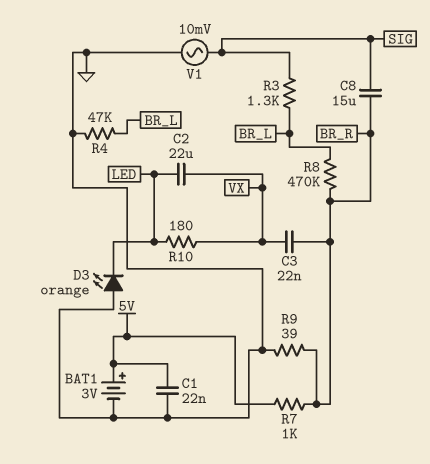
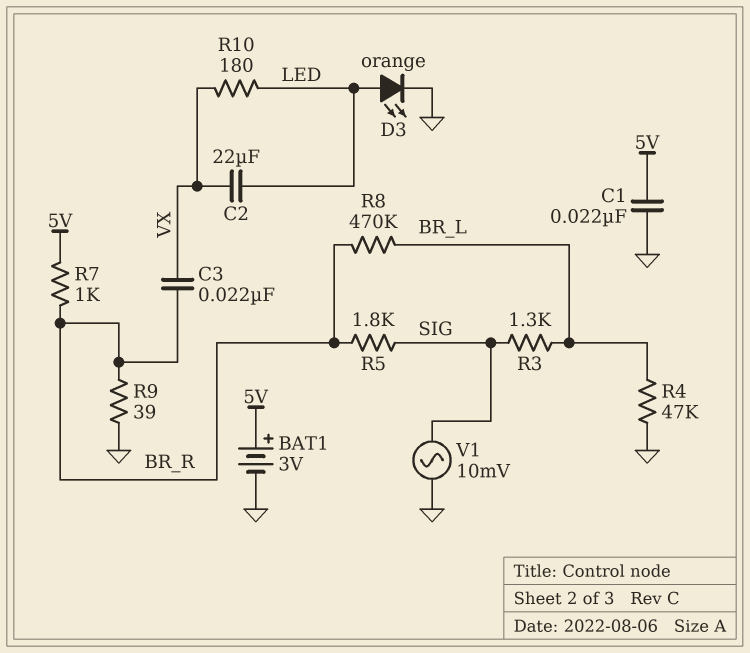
C8: 15uF (BR_R, SIG) -> none
D3: LED orange (A GND, K LED) -> LED orange (A LED, K GND)
R5: none -> 1.8k (BR_R, SIG)

